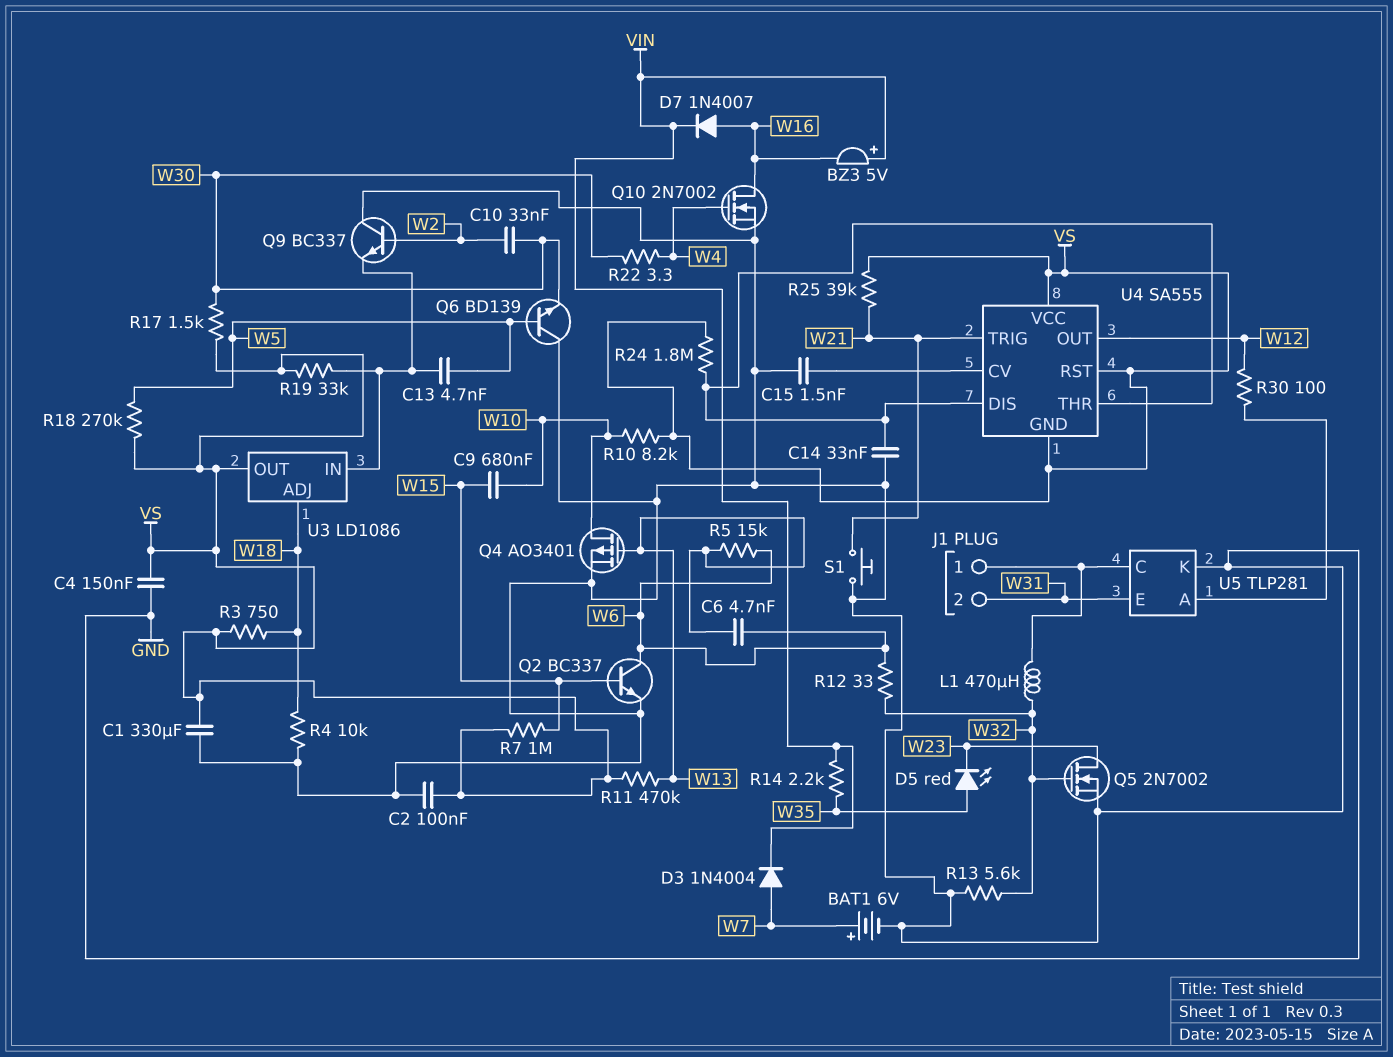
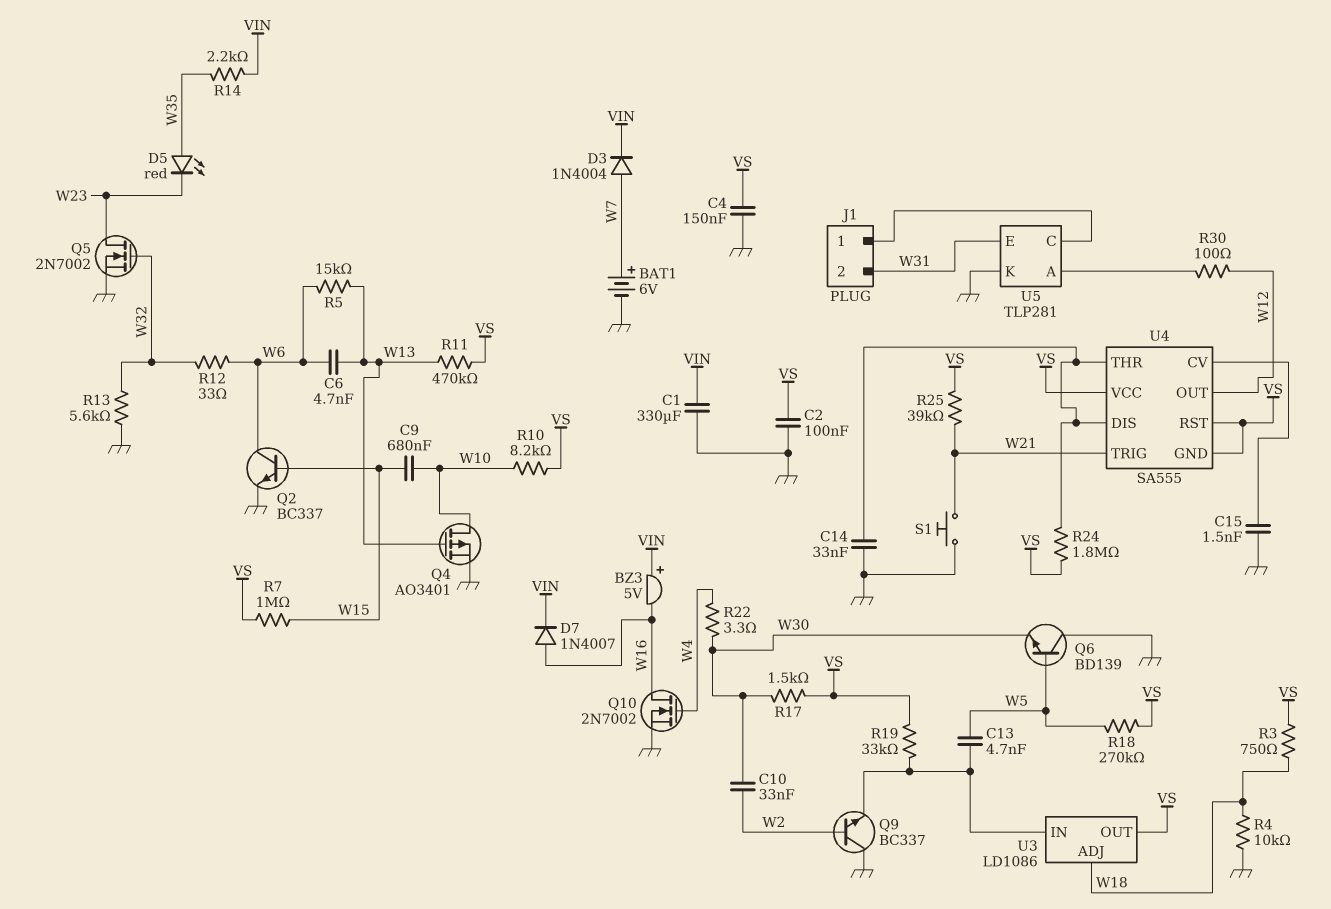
C1: 330uF (GND, VS) -> 330uF (GND, VIN)
L1: 470uH (J1/1, W32) -> none

